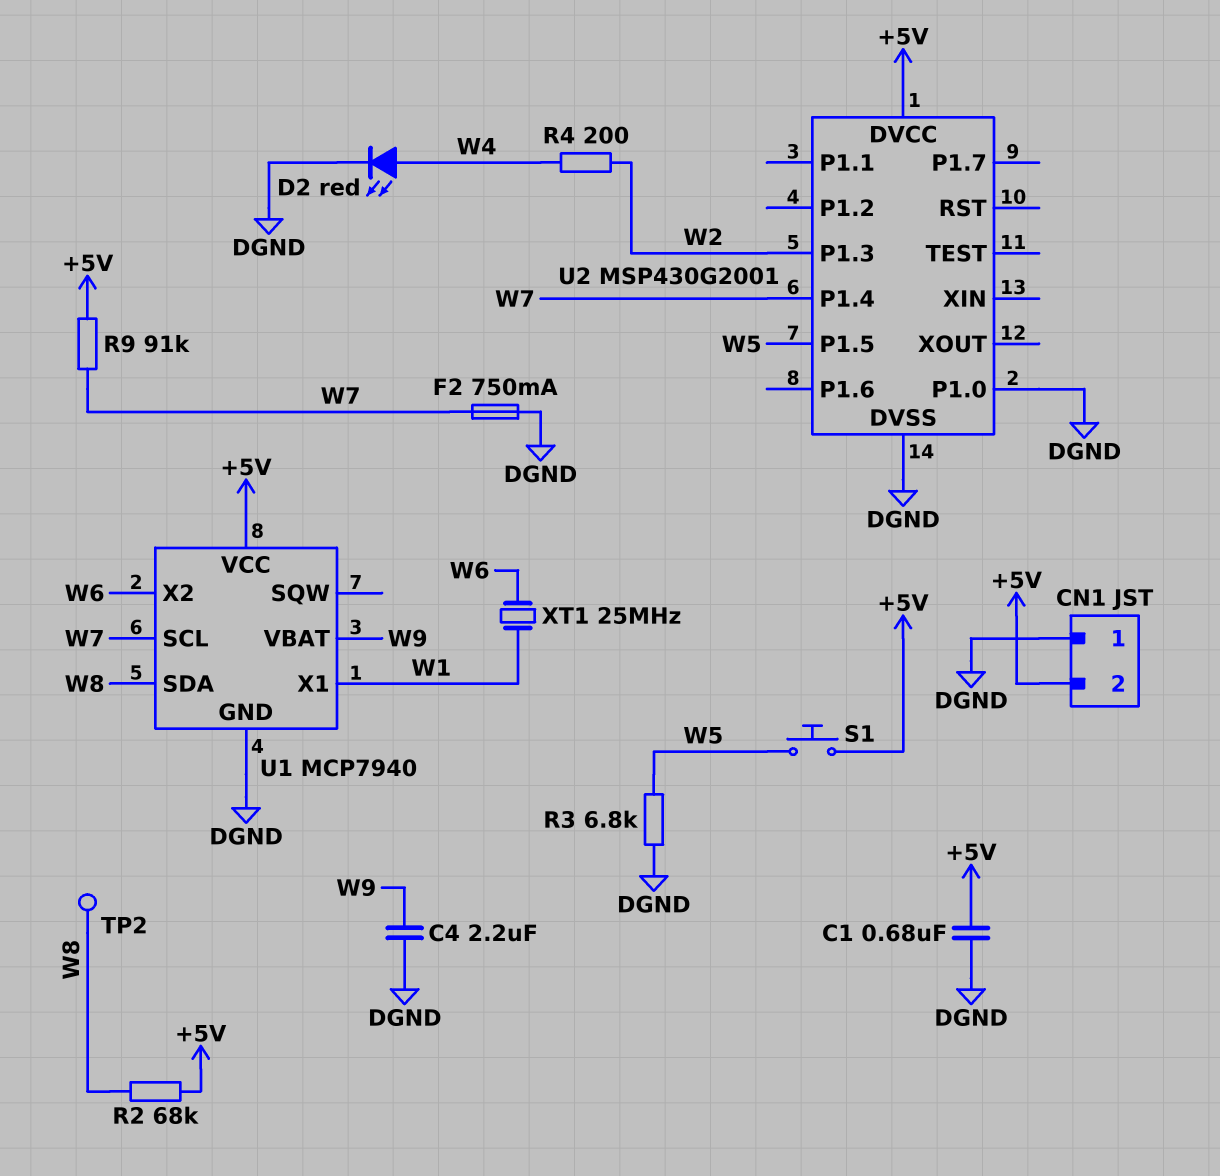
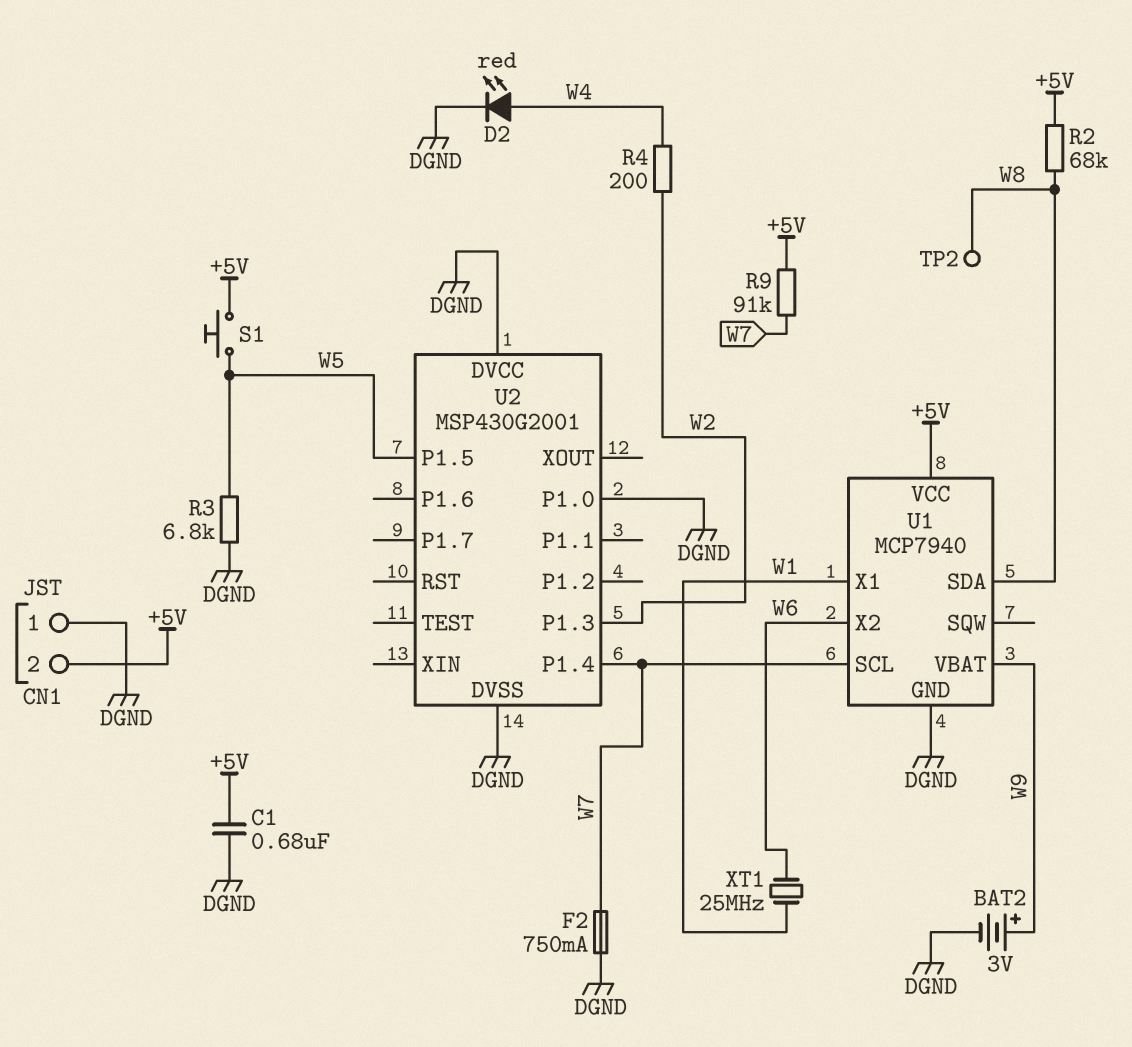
BAT2: none -> 3V (plus W9, minus DGND)
C4: 2.2uF (DGND, W9) -> none
U2 pin DVCC: +5V -> DGND

